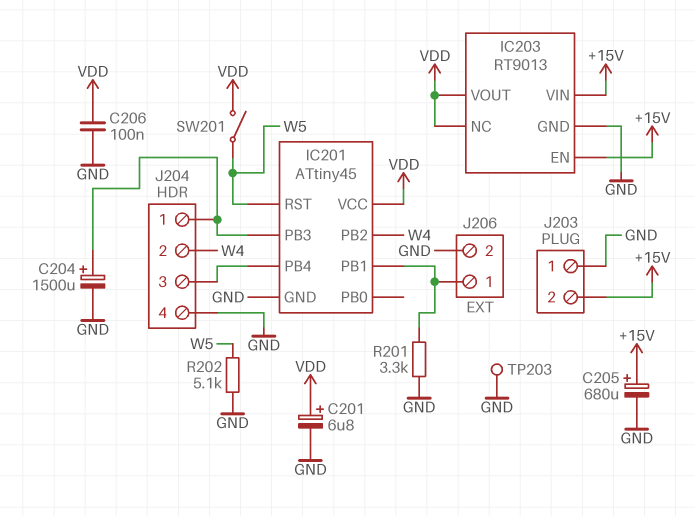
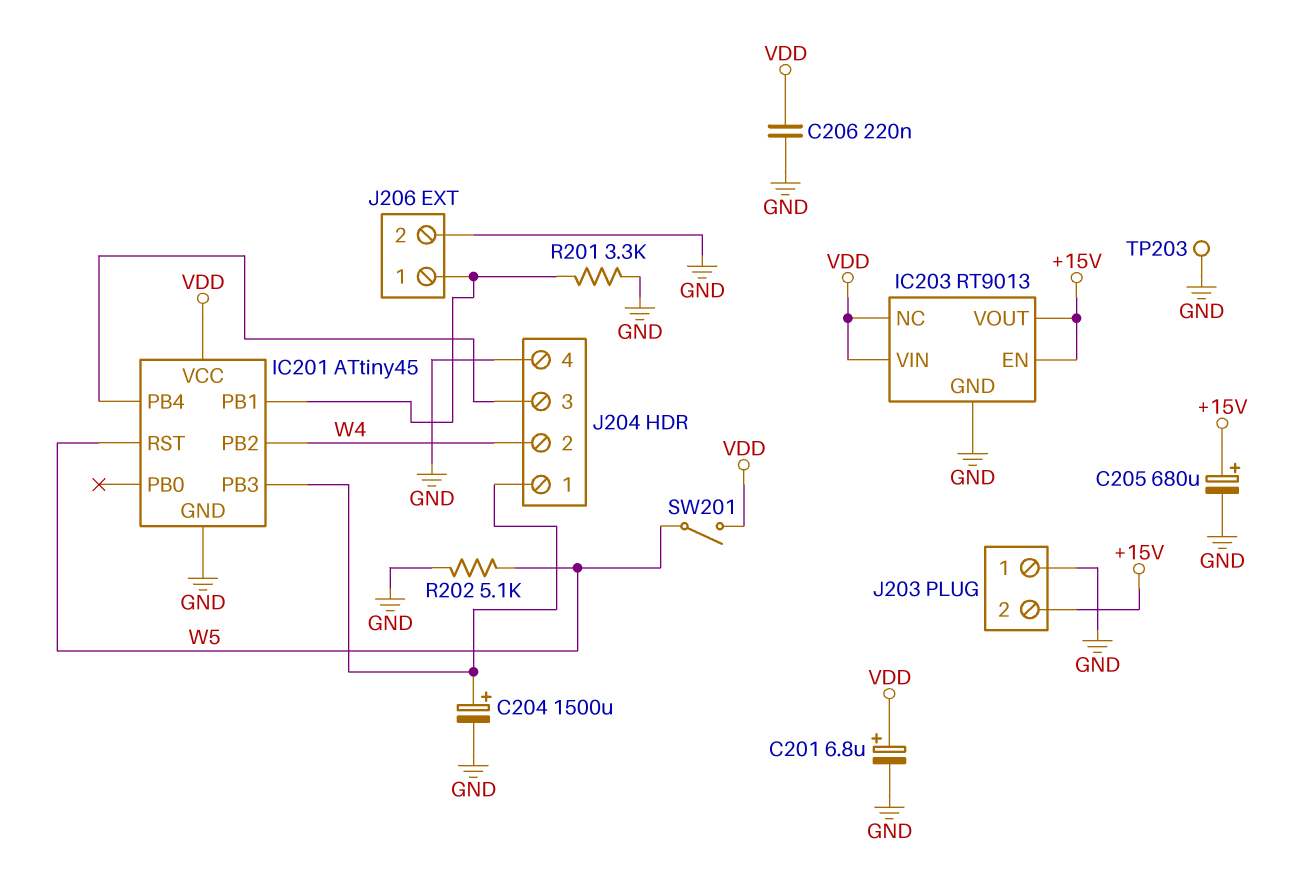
C206: 100nF (GND, VDD) -> 220nF (GND, VDD)
IC203 pin VIN: +15V -> VDD
IC203 pin VOUT: VDD -> +15V

